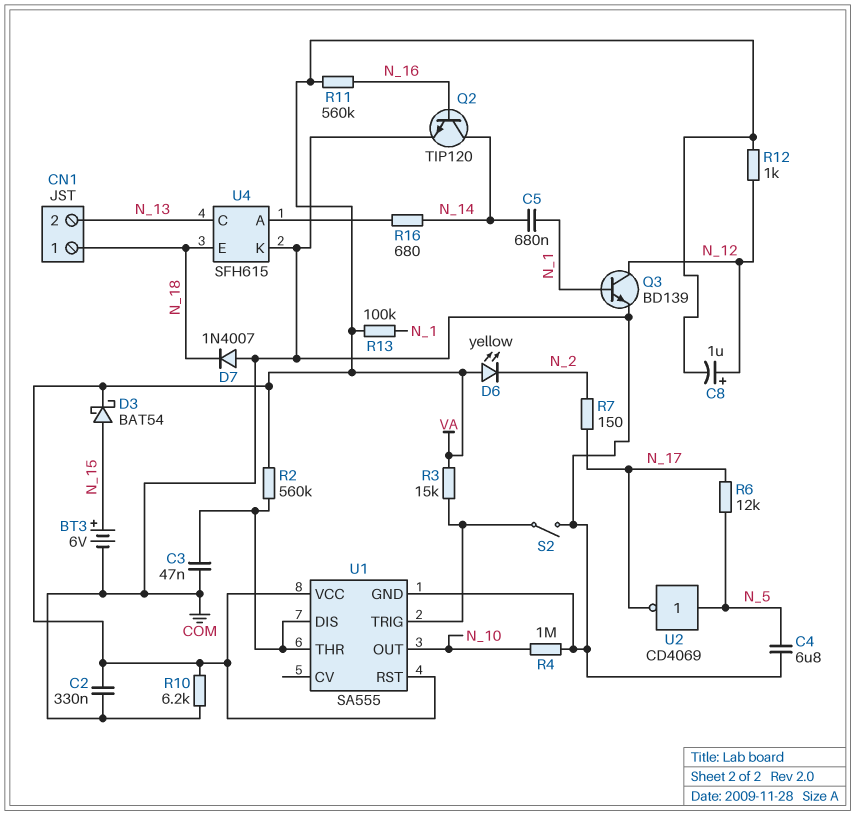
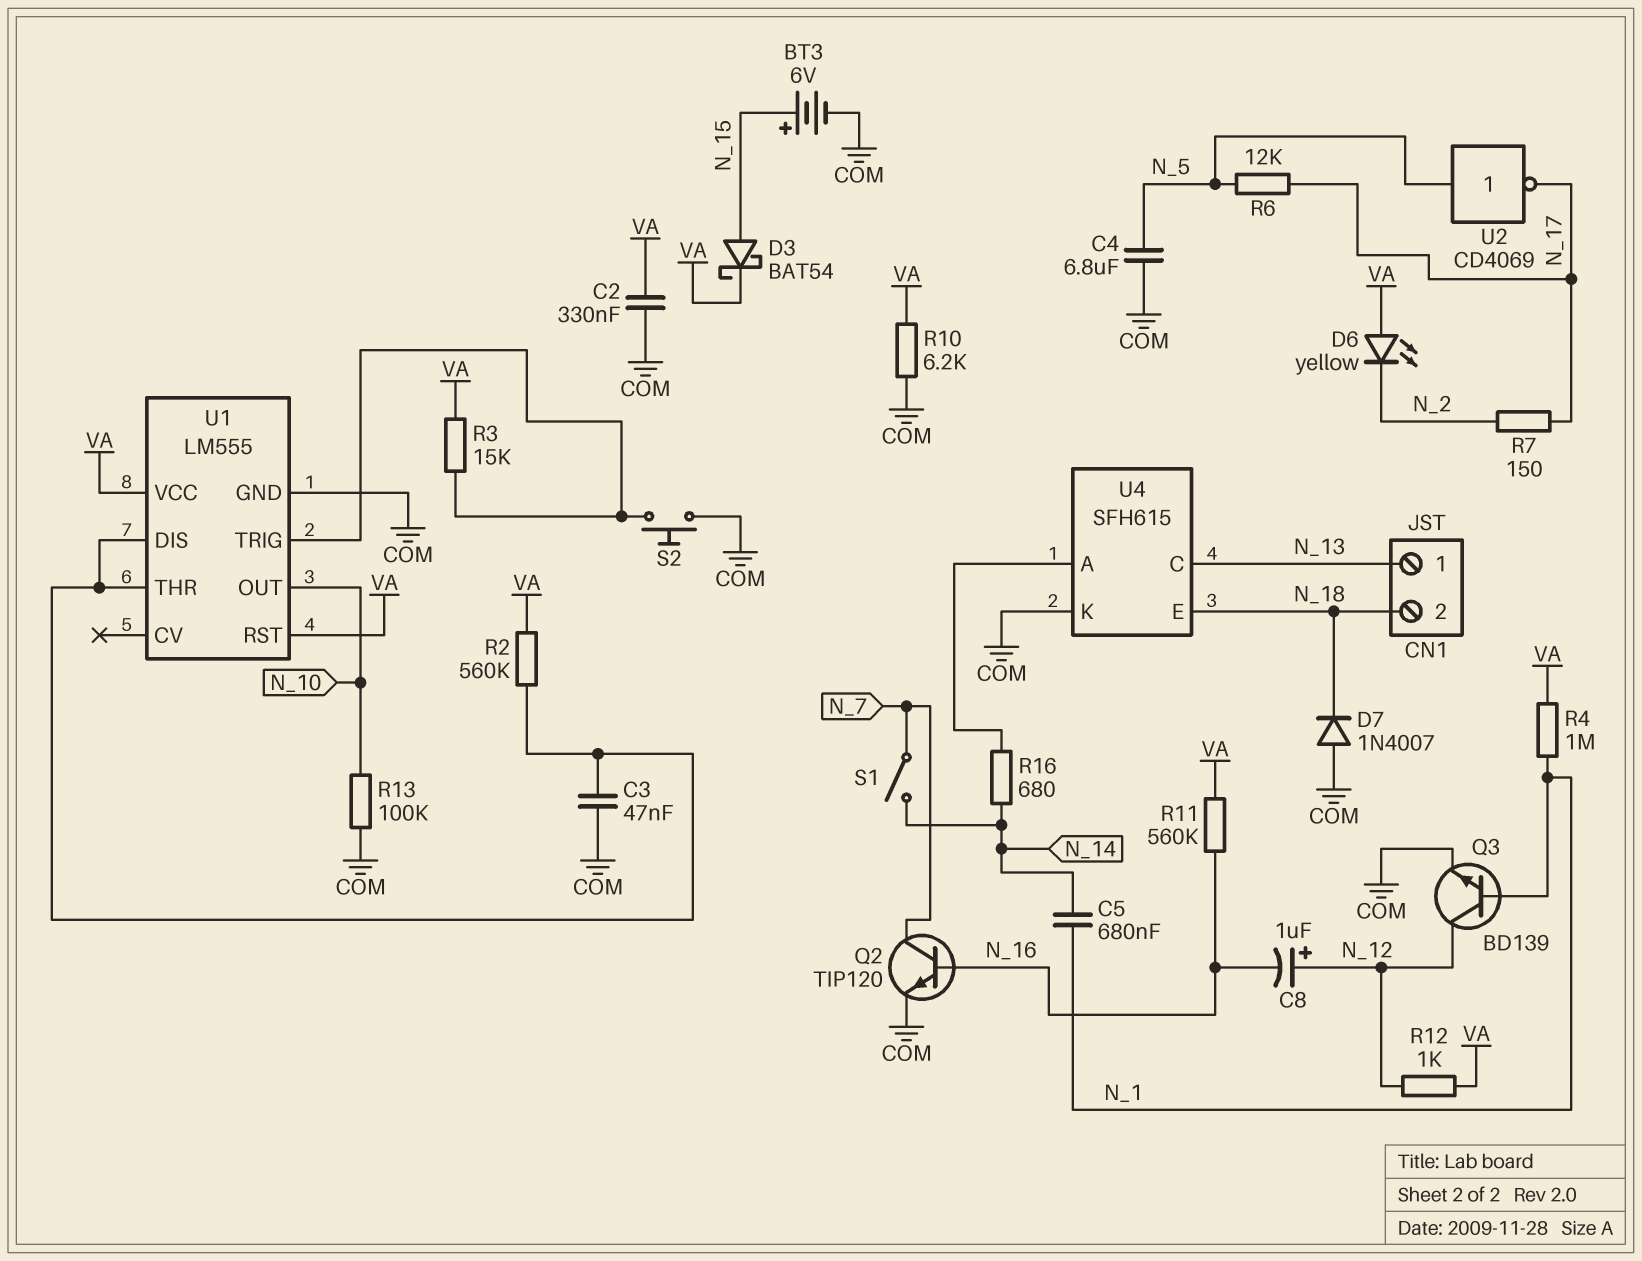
C8: 1uF (plus N_12, minus VA) -> 1uF (plus N_12, minus N_16)
CN1 pin 1: N_18 -> N_13
CN1 pin 2: N_13 -> N_18
Q2: NPN TIP120 (B N_16, C N_14, E COM) -> NPN TIP120 (B N_16, C N_7, E COM)
R4: 1M (COM, N_10) -> 1M (N_1, VA)
R13: 100k (N_1, VA) -> 100k (COM, N_10)
S1: none -> switch (N_7, N_14)
S2: switch (COM, U1/TRIG) -> button (COM, U1/TRIG)
U1: SA555 -> LM555

